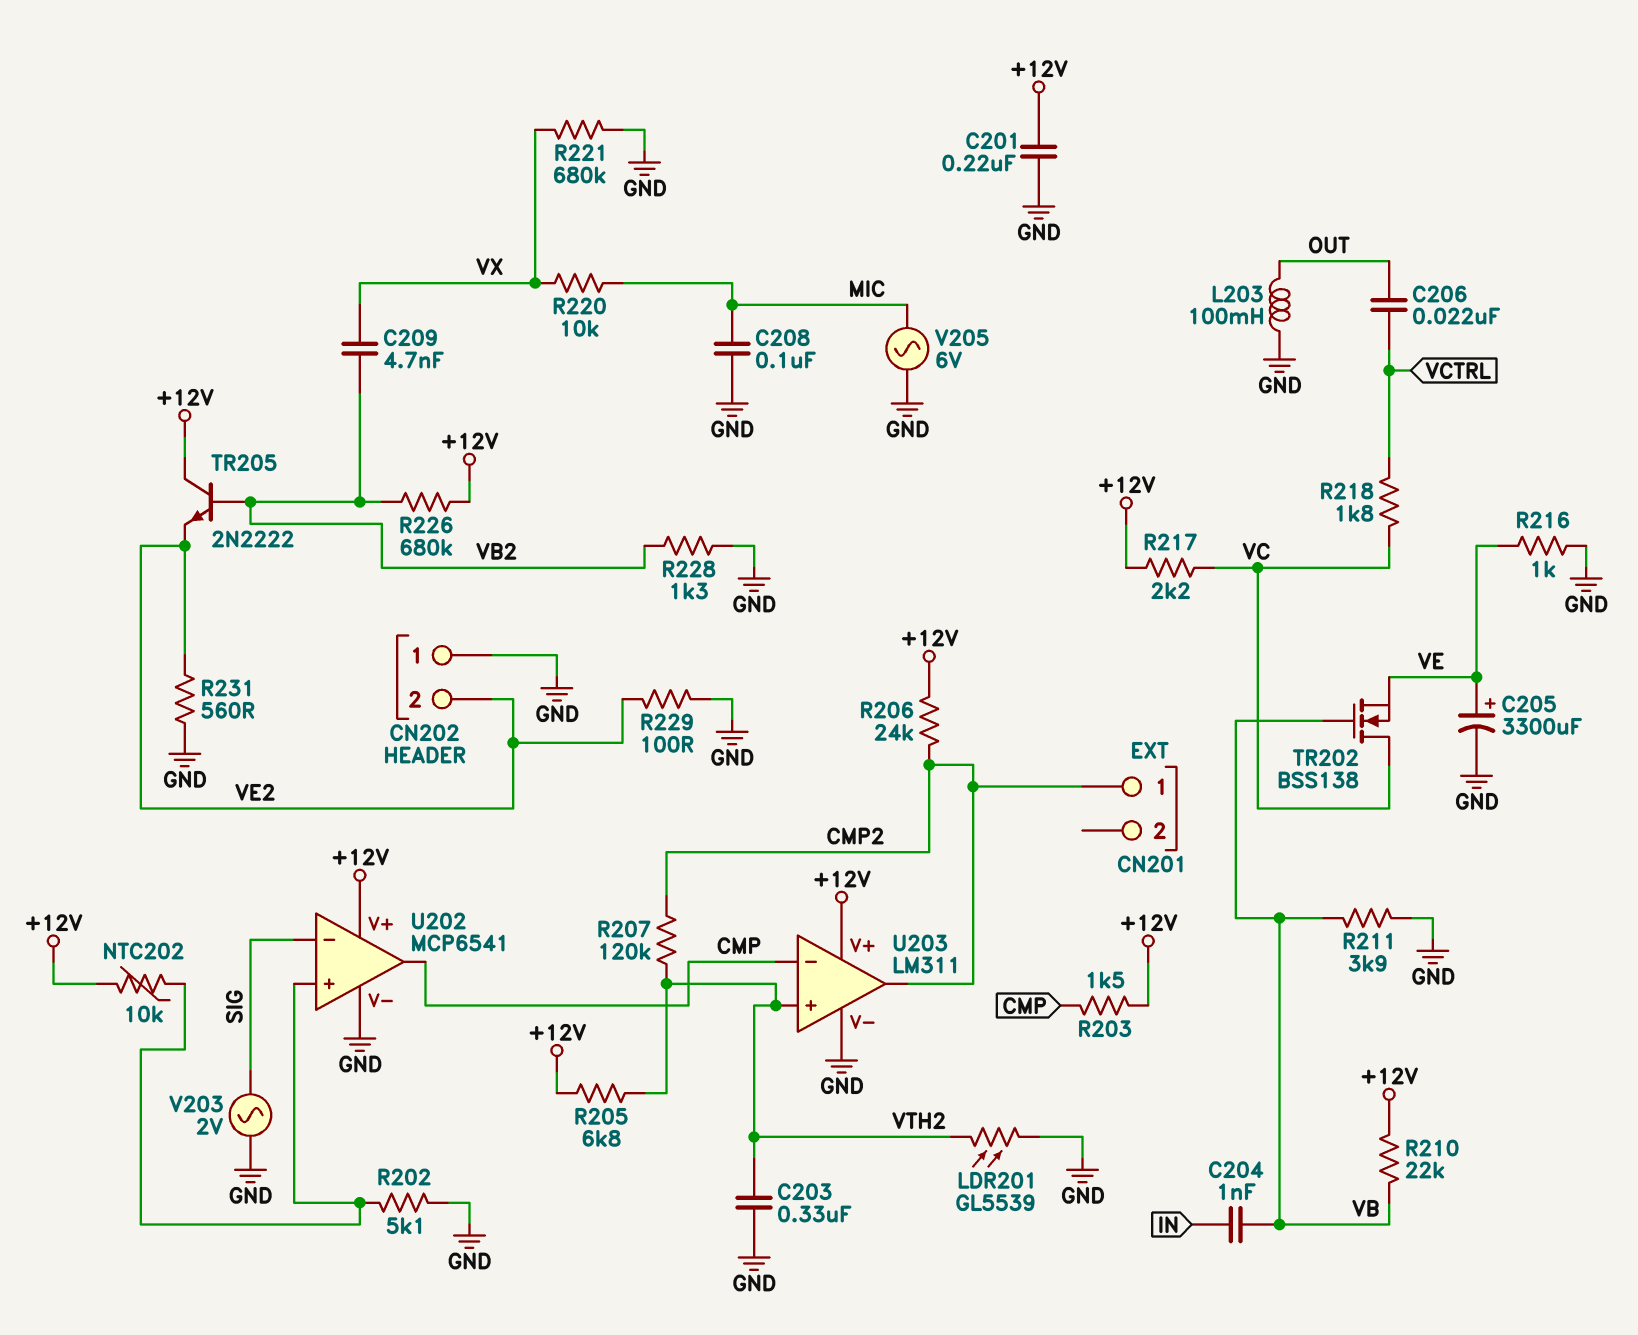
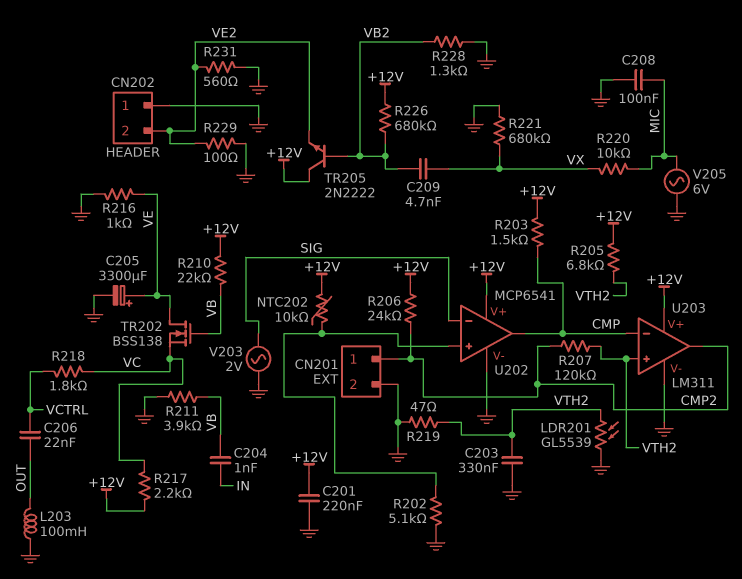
CN201 pin 2: none -> GND
R219: none -> 47 (GND, VTH2)
TR202: NMOS BSS138 (G VB, D VC, S VE) -> NMOS BSS138 (G VB, D VE, S VC)

